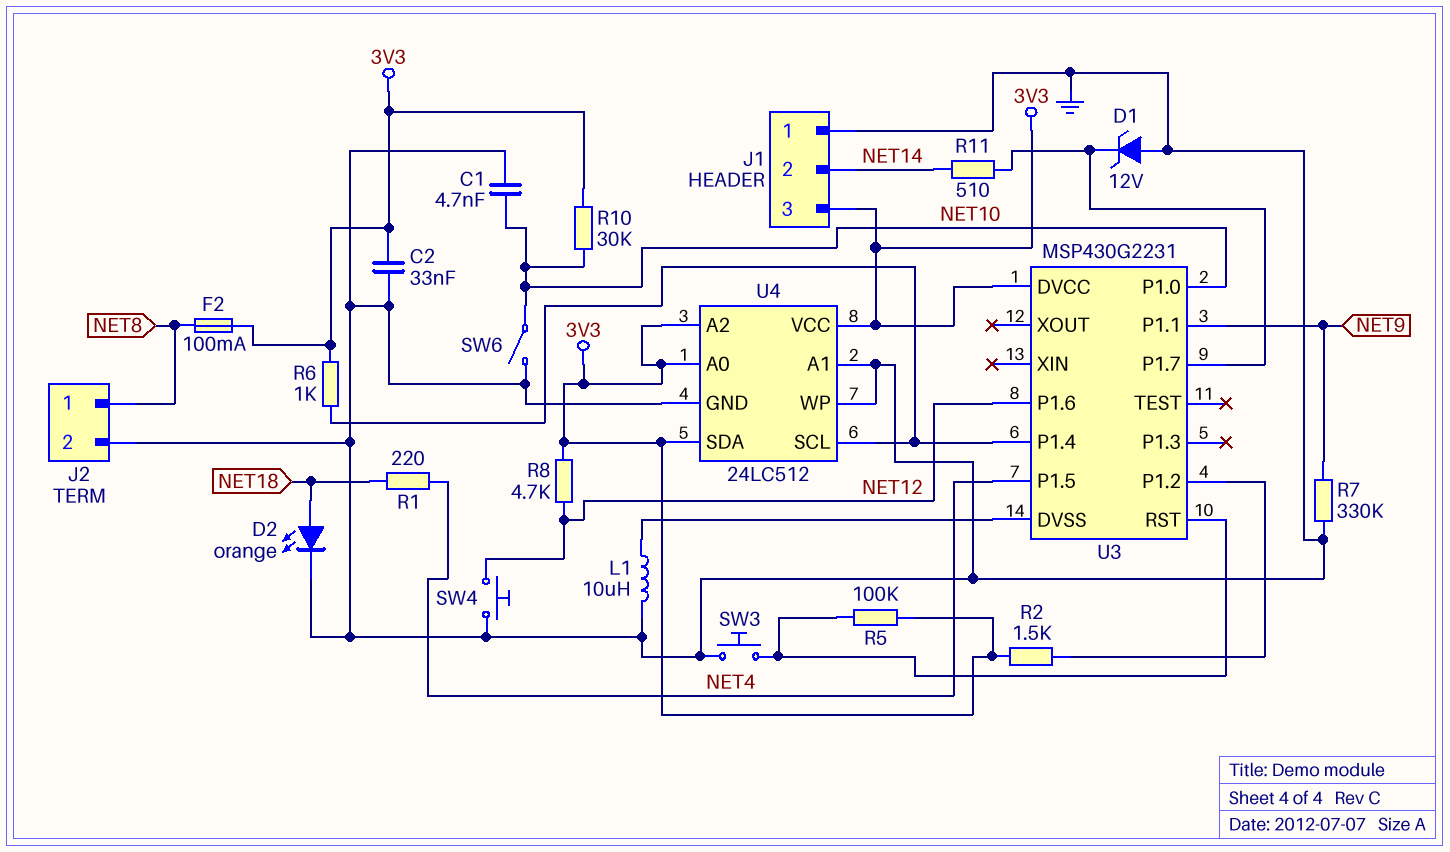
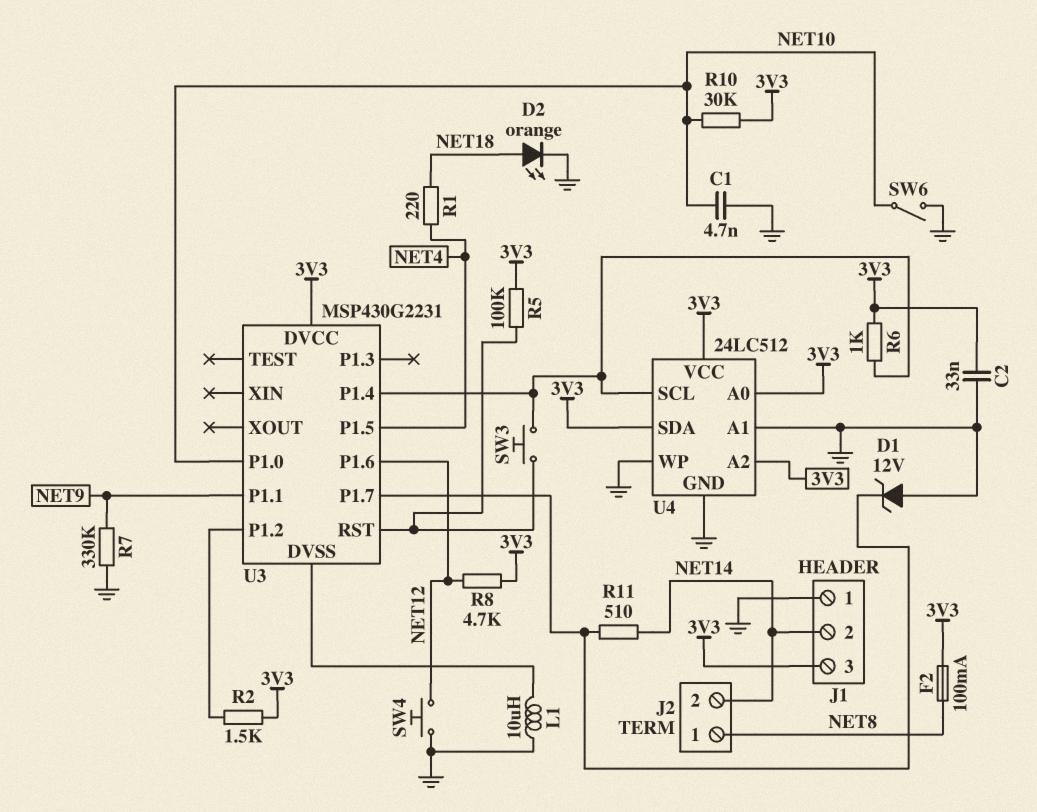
J2 pin 2: GND -> NET14
SW3: button (GND, U3/RST) -> button (U3/P1.4, U3/RST)

